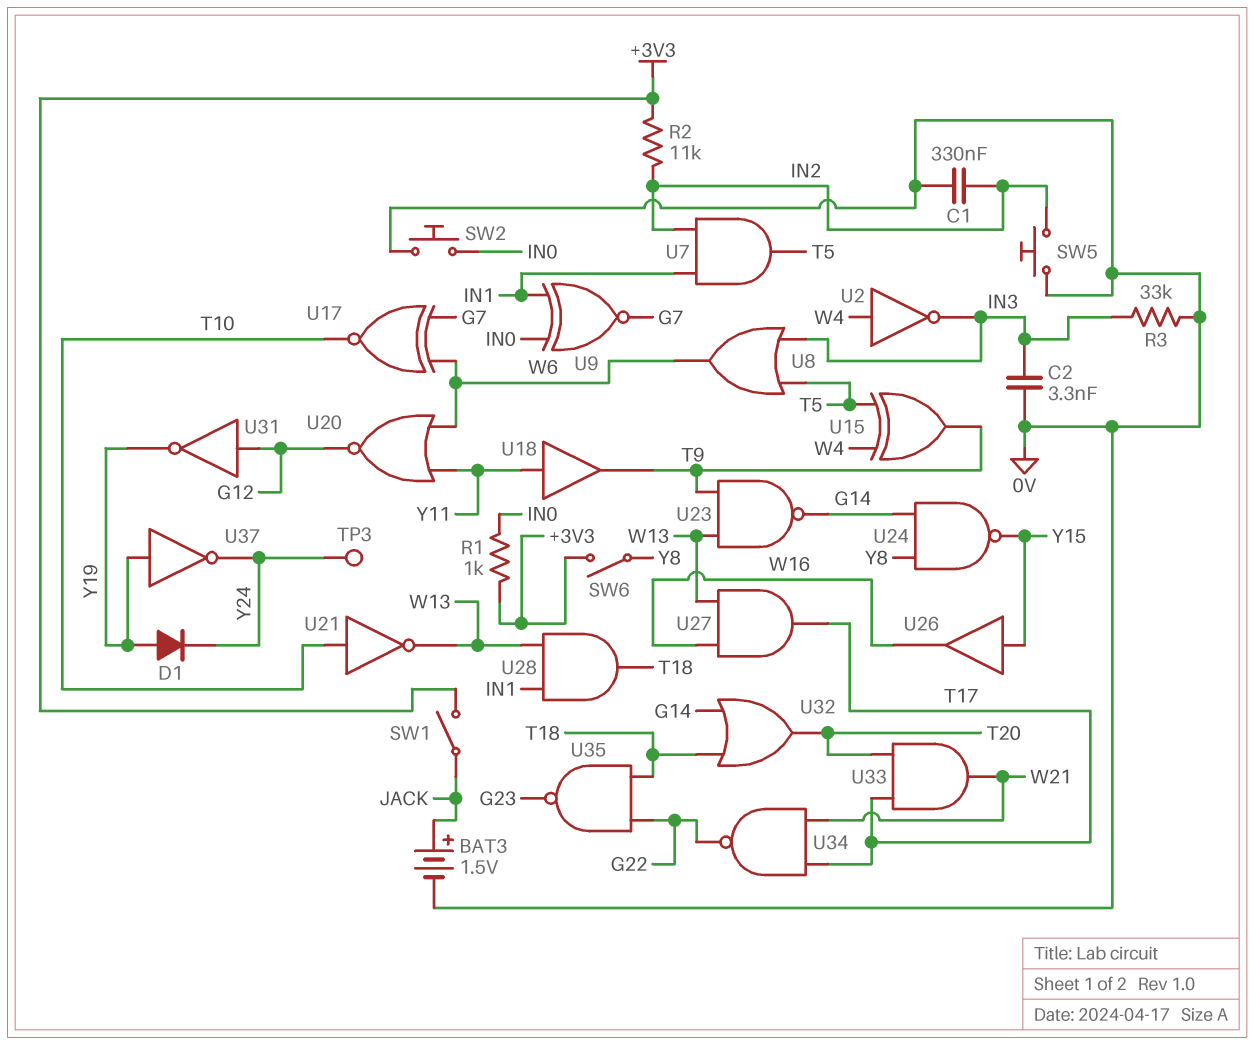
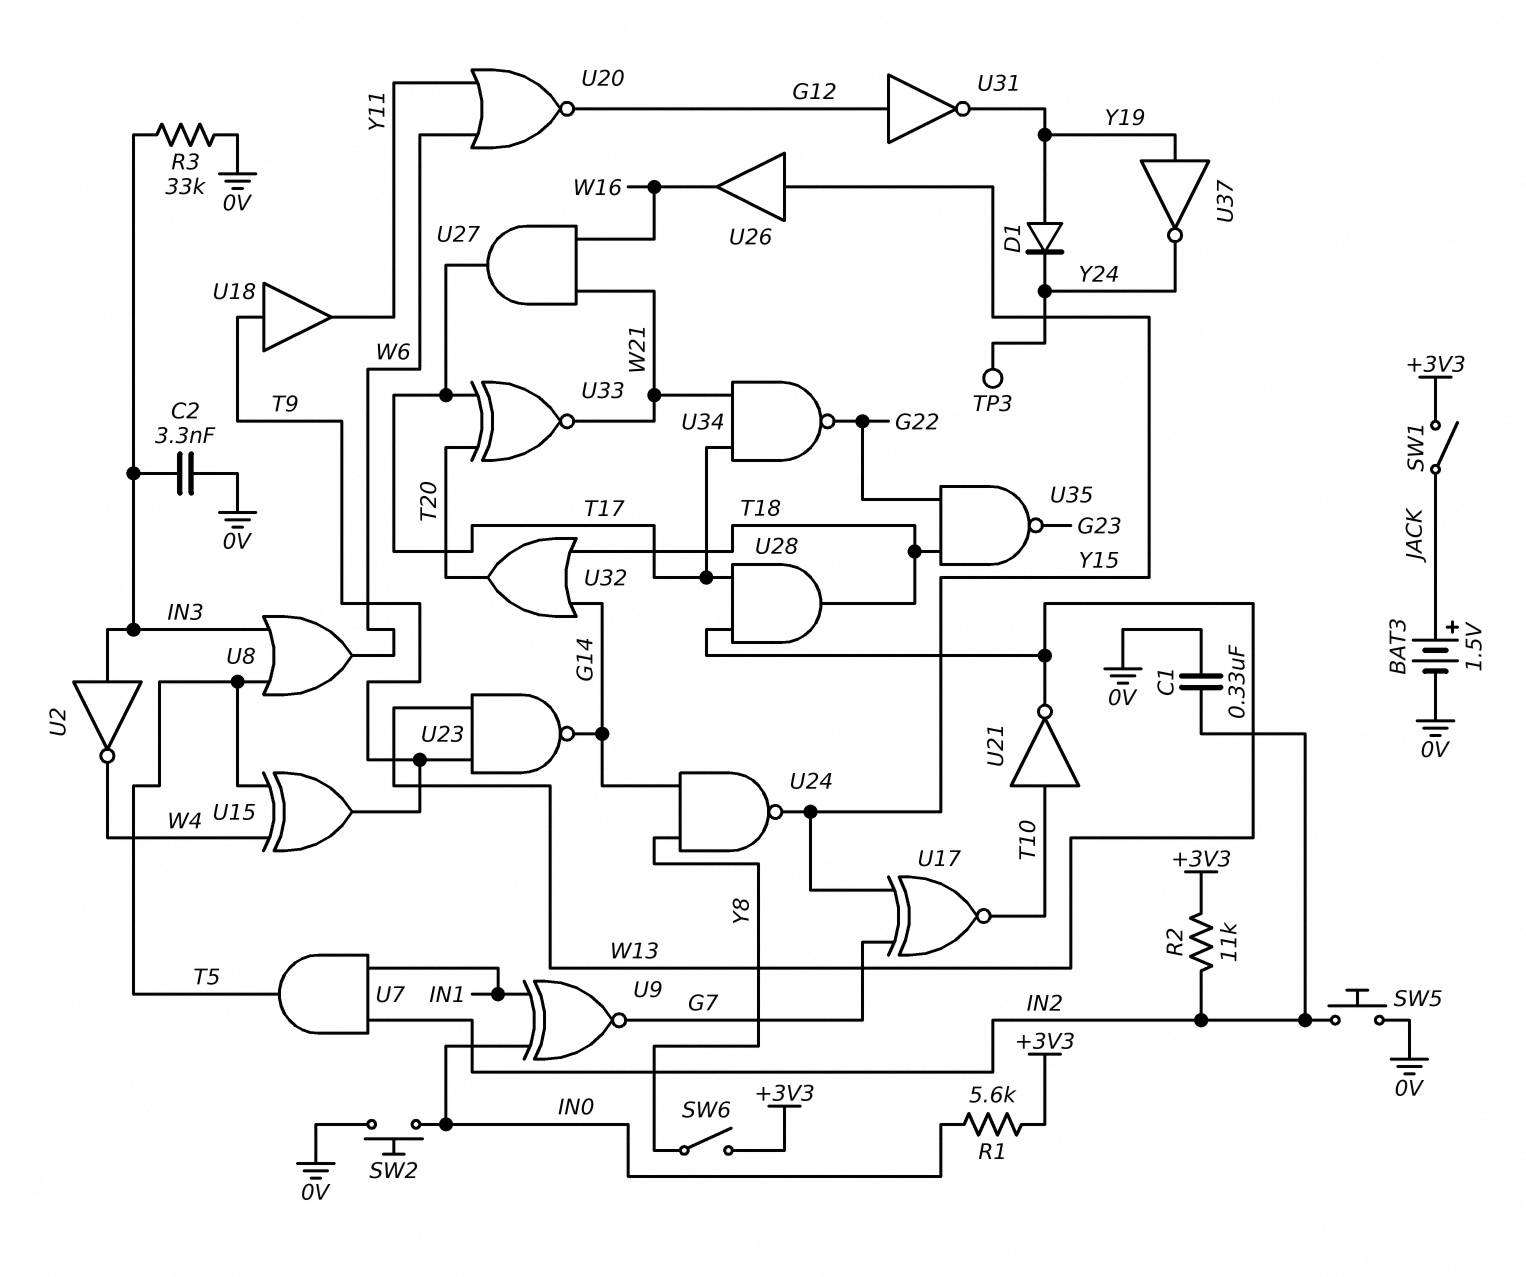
R1: 1k (+3V3, IN0) -> 5.6k (+3V3, IN0)
U2: NOT (in W4, out IN3) -> NOT (in IN3, out W4)
U17: XNOR (in G7, in W6, out T10) -> XNOR (in G7, in Y15, out T10)
U18: buffer (in Y11, out T9) -> buffer (in T9, out Y11)
U27: AND (in W13, in W16, out T17) -> AND (in W16, in W21, out T17)
U28: AND (in IN1, in W13, out T18) -> AND (in T17, in W13, out T18)
U33: AND (in T17, in T20, out W21) -> XNOR (in T17, in T20, out W21)

